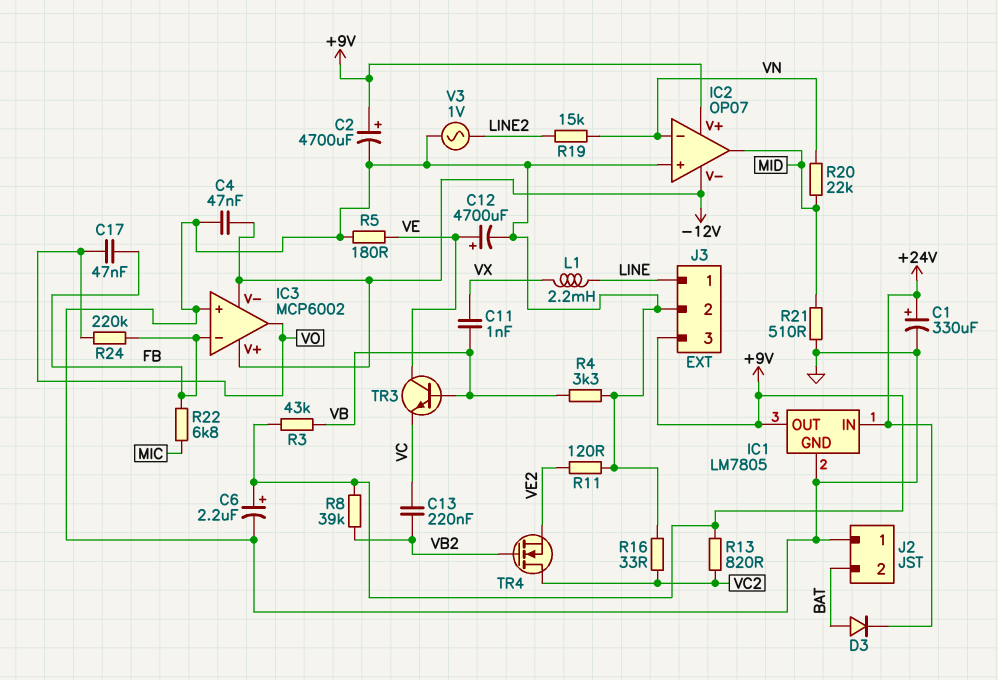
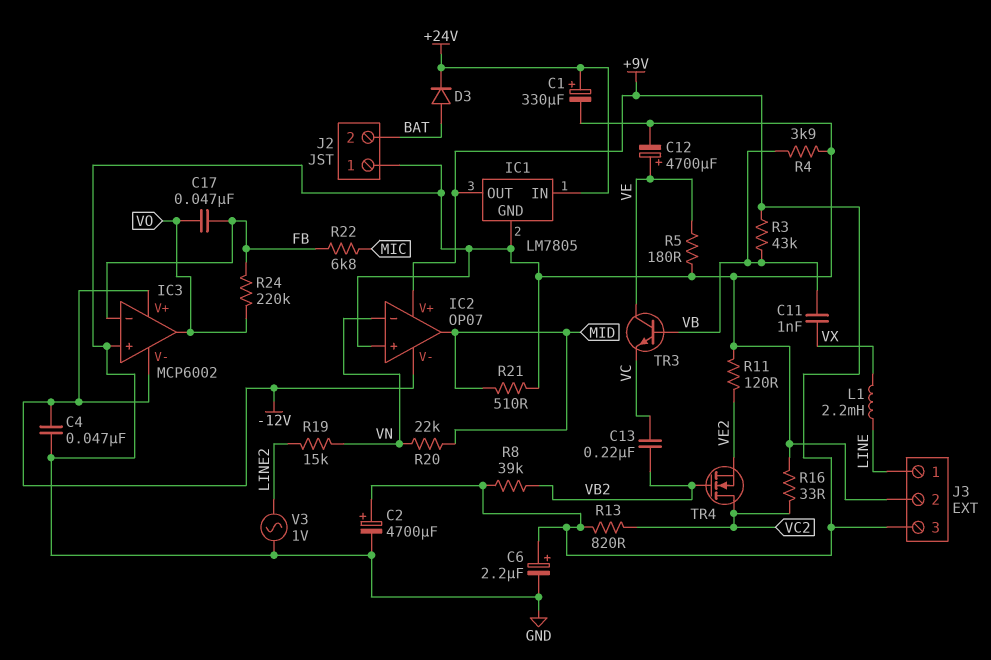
R4: 3.3k (GND, VB) -> 3.9k (GND, VB)

